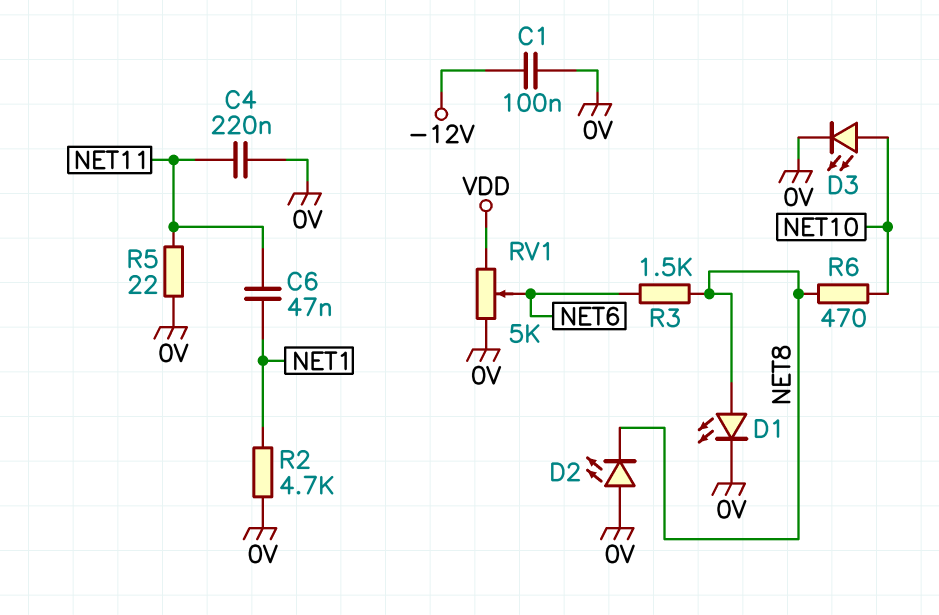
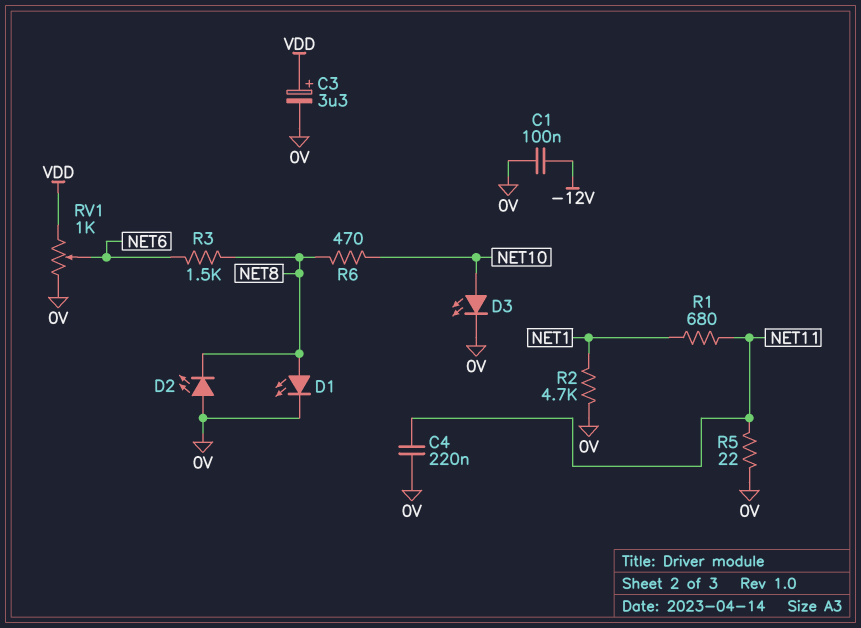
C3: none -> 3.3uF (plus VDD, minus 0V)
C6: 47nF (NET1, NET11) -> none
R1: none -> 680 (NET1, NET11)
RV1: 5k (0V, VDD, wiper NET6) -> 1k (0V, VDD, wiper NET6)

